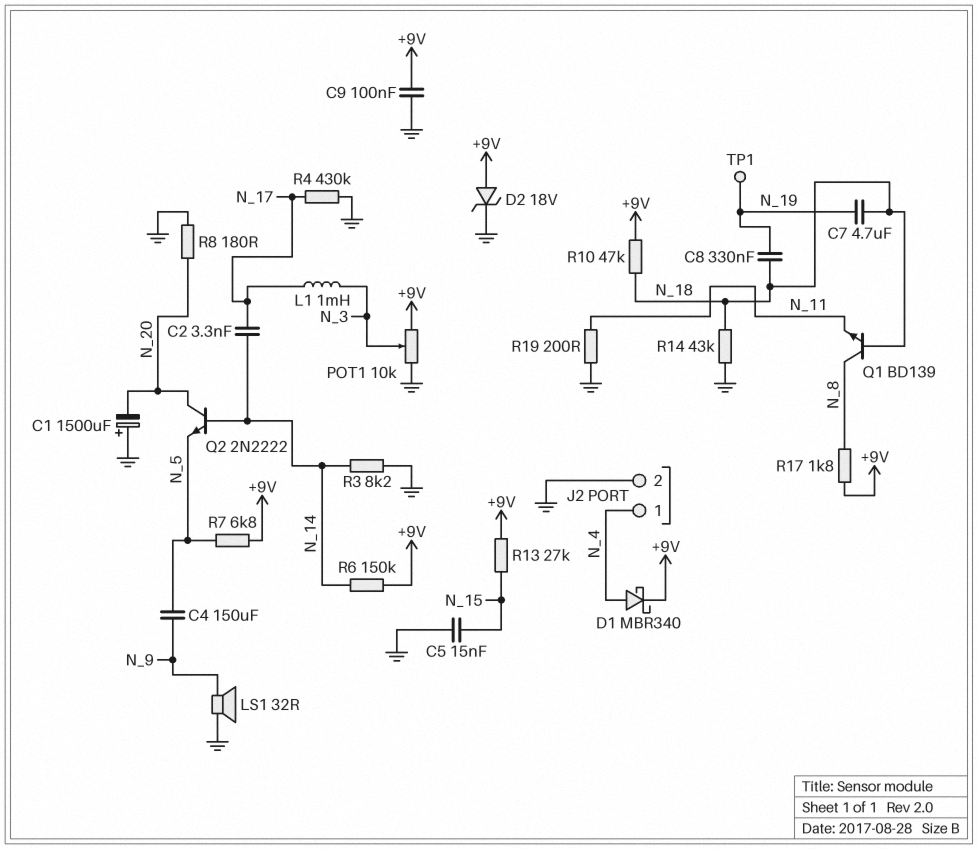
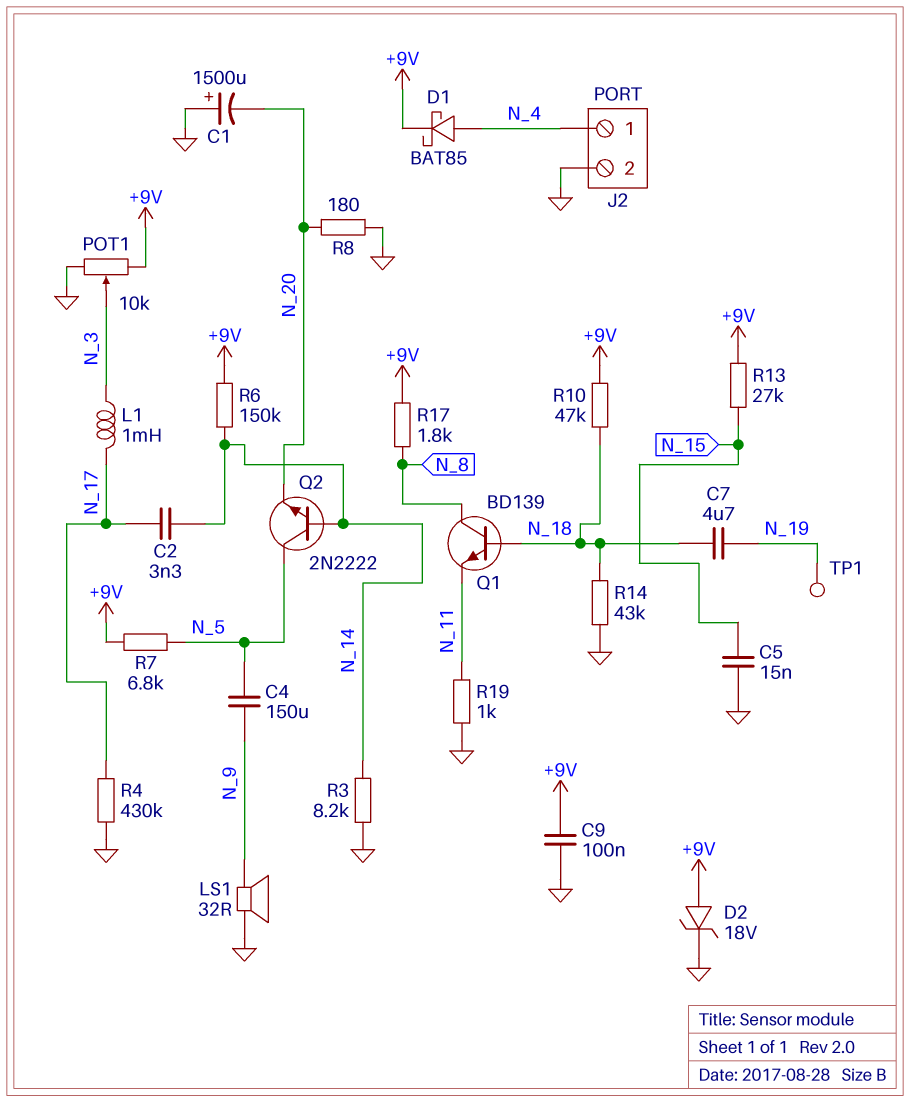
C8: 330nF (N_18, N_19) -> none
D1: schottky MBR340 (A N_4, K +9V) -> schottky BAT85 (A N_4, K +9V)
Q2: NPN 2N2222 (B N_14, C N_20, E N_5) -> NPN 2N2222 (B N_14, C N_5, E N_20)
R19: 200 (GND, N_11) -> 1k (GND, N_11)

